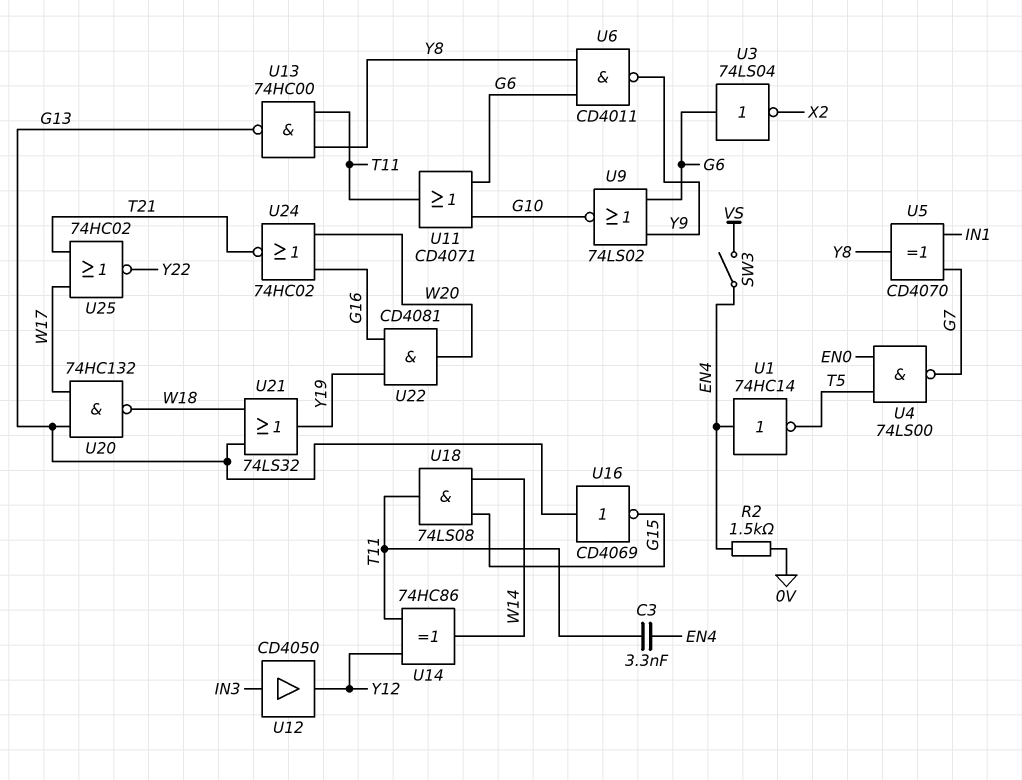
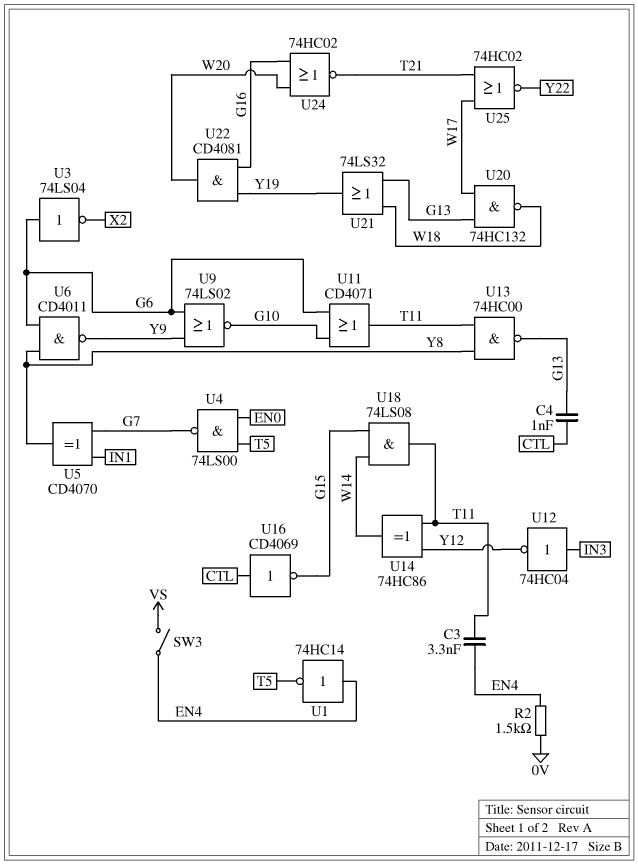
C4: none -> 1nF (CTL, G13)
U12: buffer CD4050 (in IN3, out Y12) -> NOT 74HC04 (in IN3, out Y12)
U16: NOT CD4069 (in G13, out G15) -> NOT CD4069 (in CTL, out G15)

